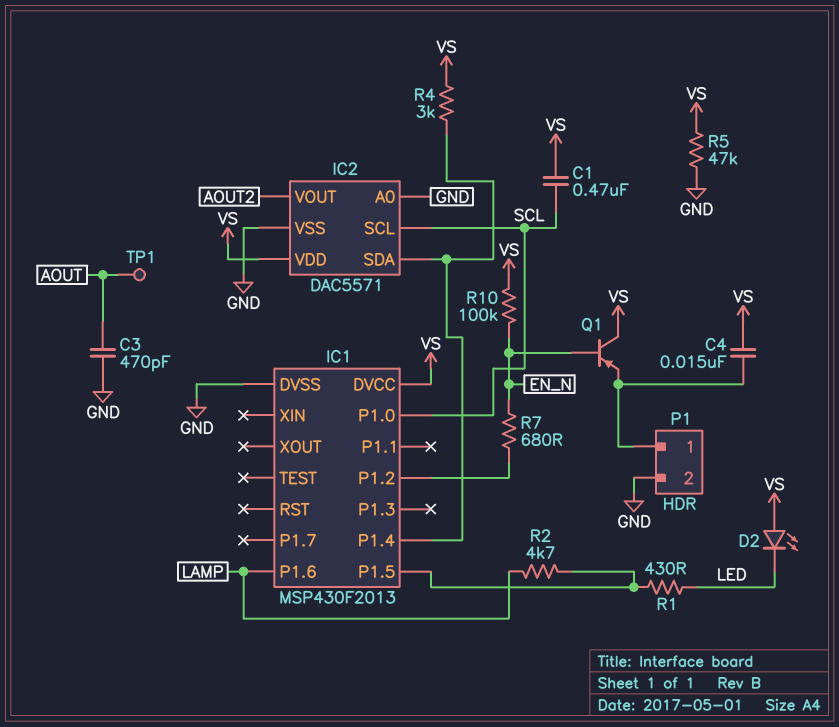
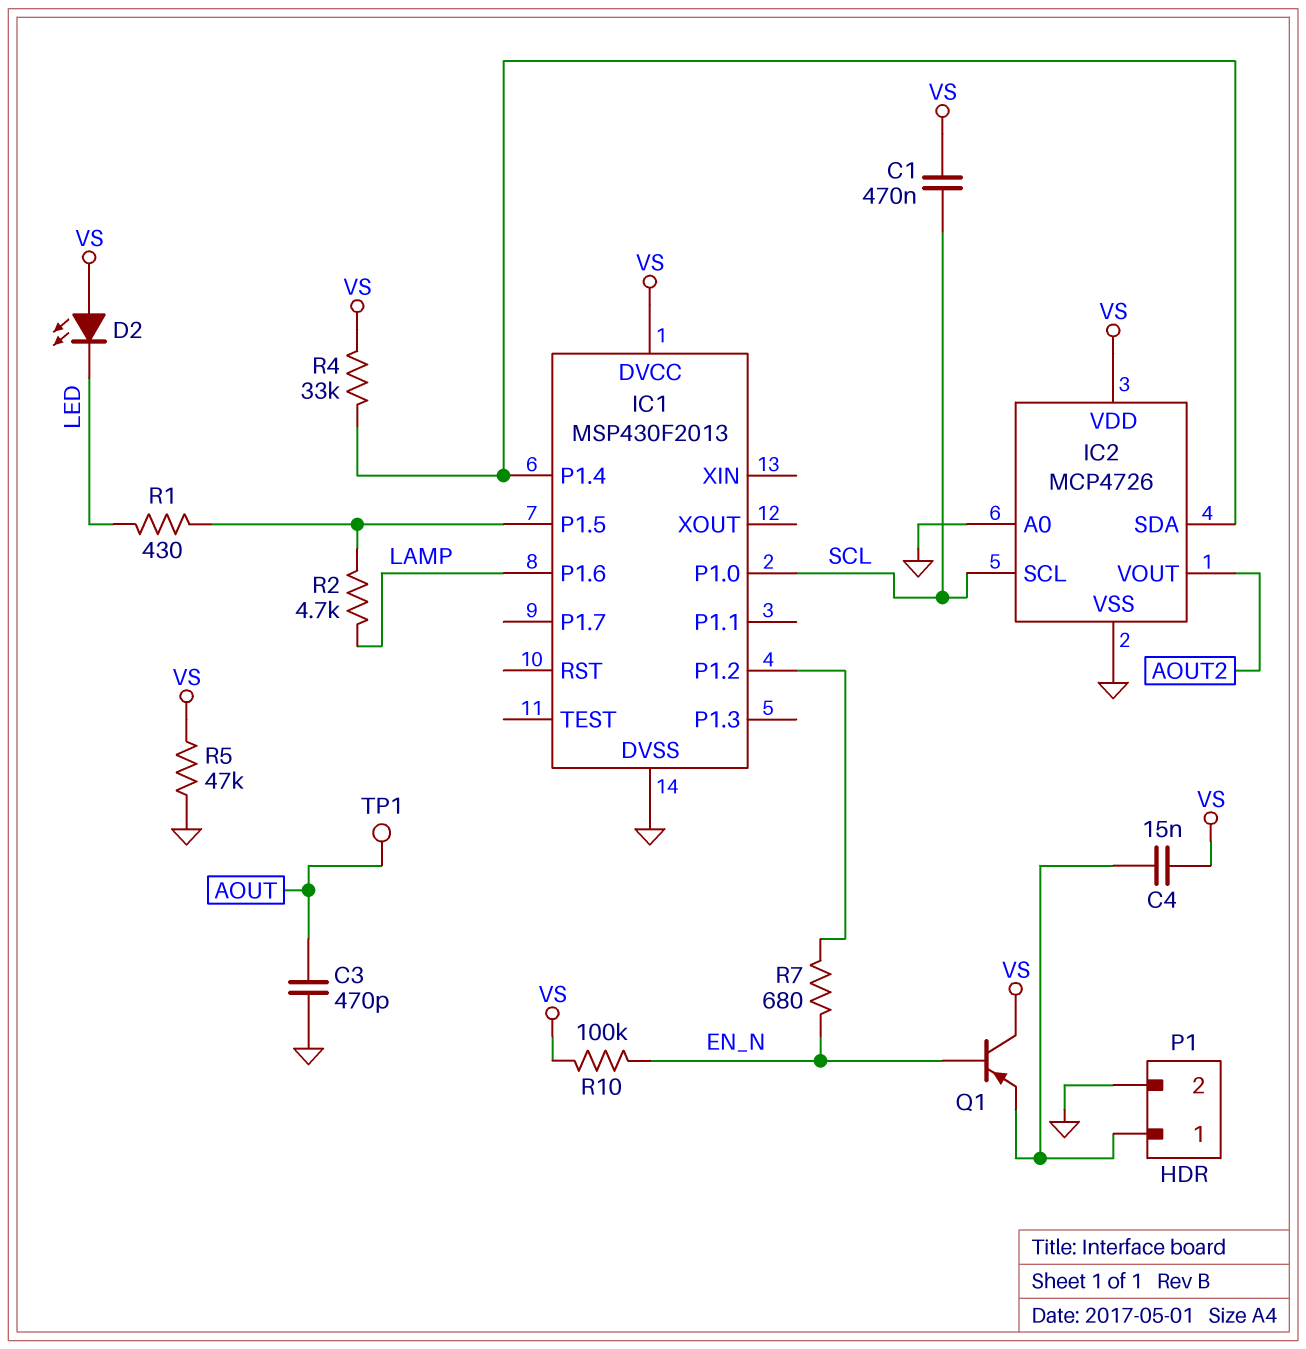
IC2: DAC5571 -> MCP4726
R4: 3k (IC1/P1.4, VS) -> 33k (IC1/P1.4, VS)

